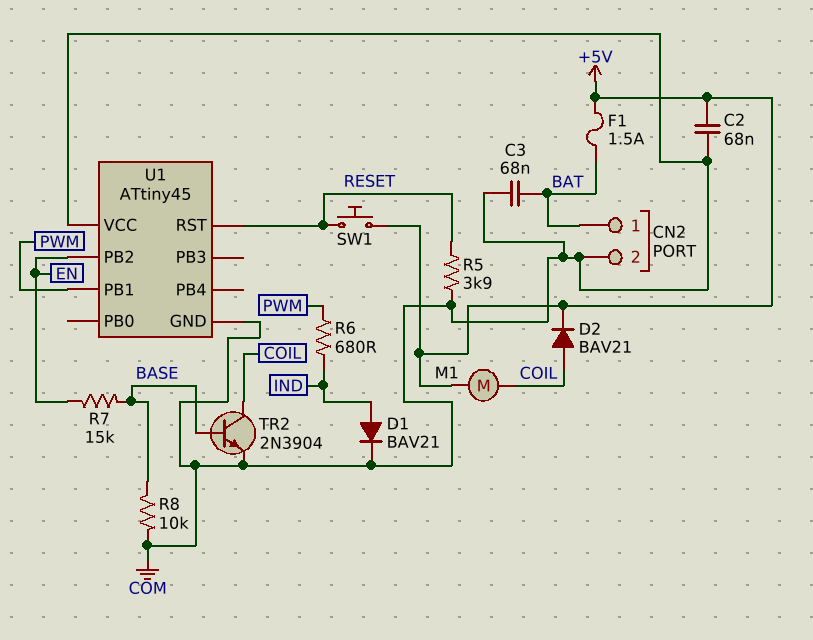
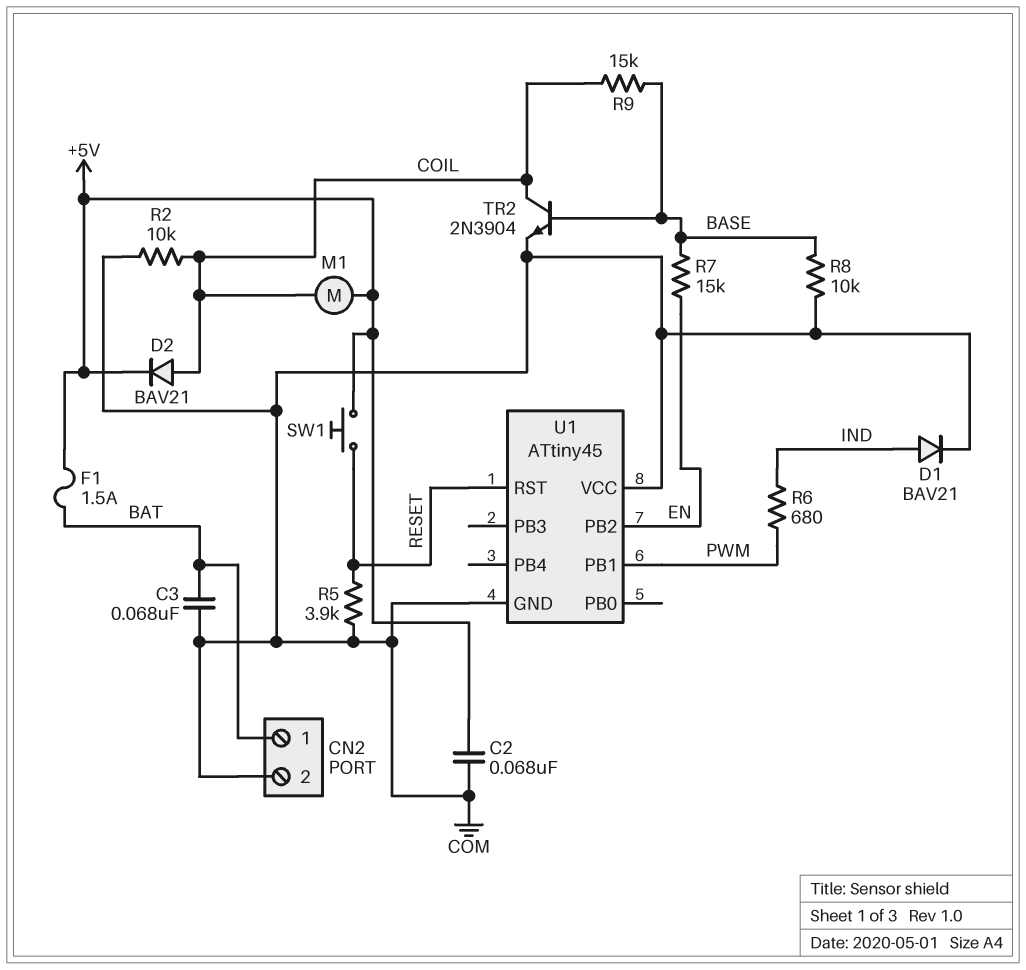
R2: none -> 10k (COIL, COM)
R9: none -> 15k (BASE, COIL)

